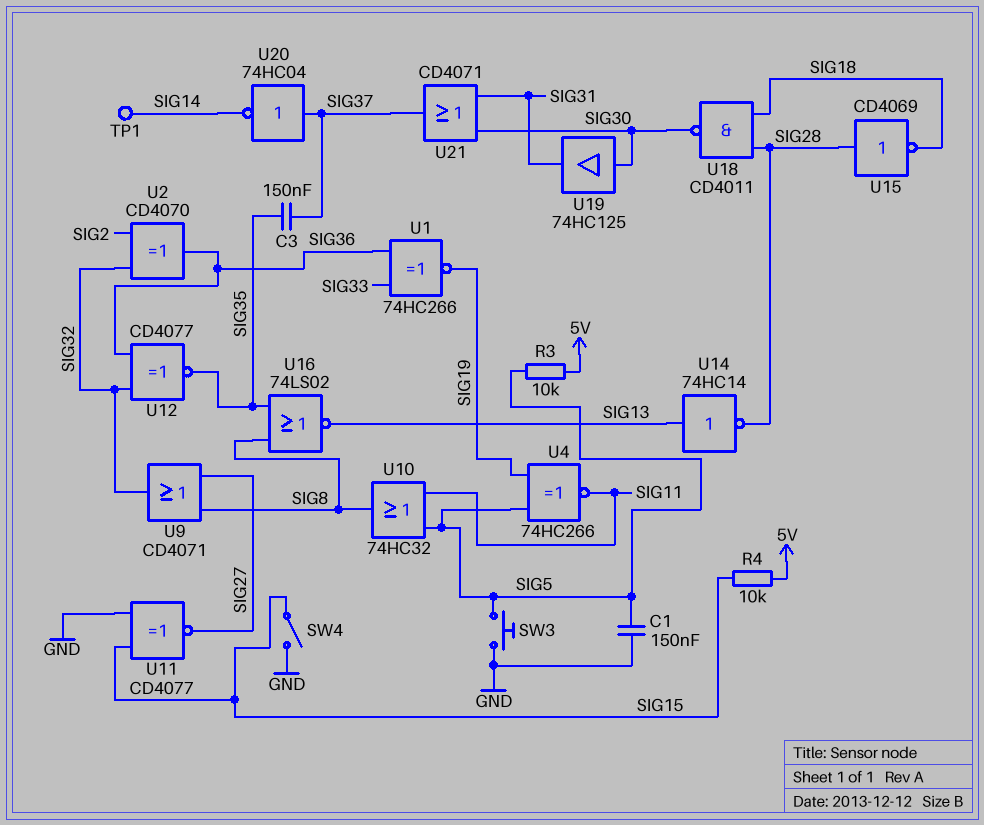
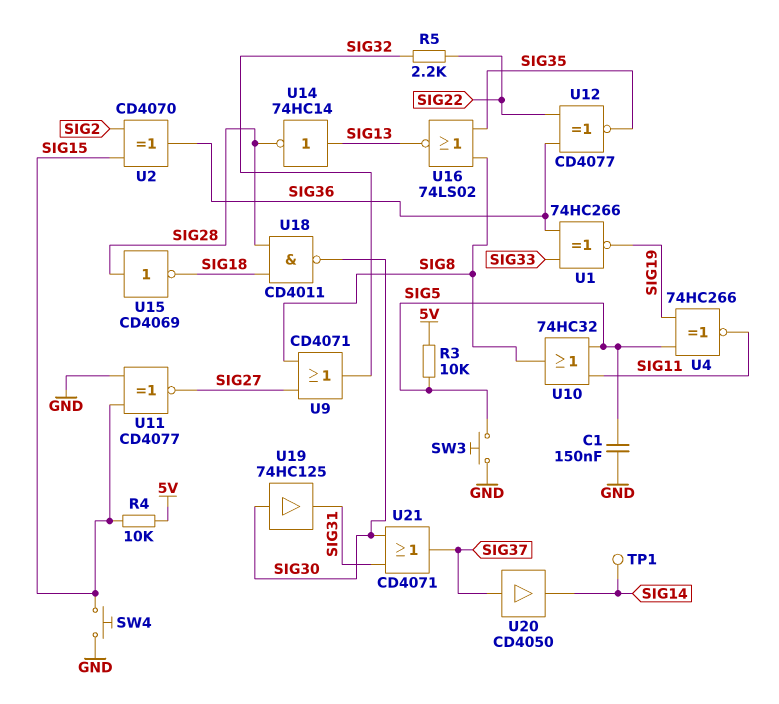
C3: 150nF (SIG35, SIG37) -> none
R5: none -> 2.2k (SIG22, SIG32)
SW4: switch (GND, SIG15) -> button (GND, SIG15)
U2: XOR CD4070 (in SIG2, in SIG32, out SIG36) -> XOR CD4070 (in SIG2, in SIG15, out SIG36)
U12: XNOR CD4077 (in SIG32, in SIG36, out SIG35) -> XNOR CD4077 (in SIG22, in SIG36, out SIG35)
U20: NOT 74HC04 (in SIG37, out SIG14) -> buffer CD4050 (in SIG37, out SIG14)

